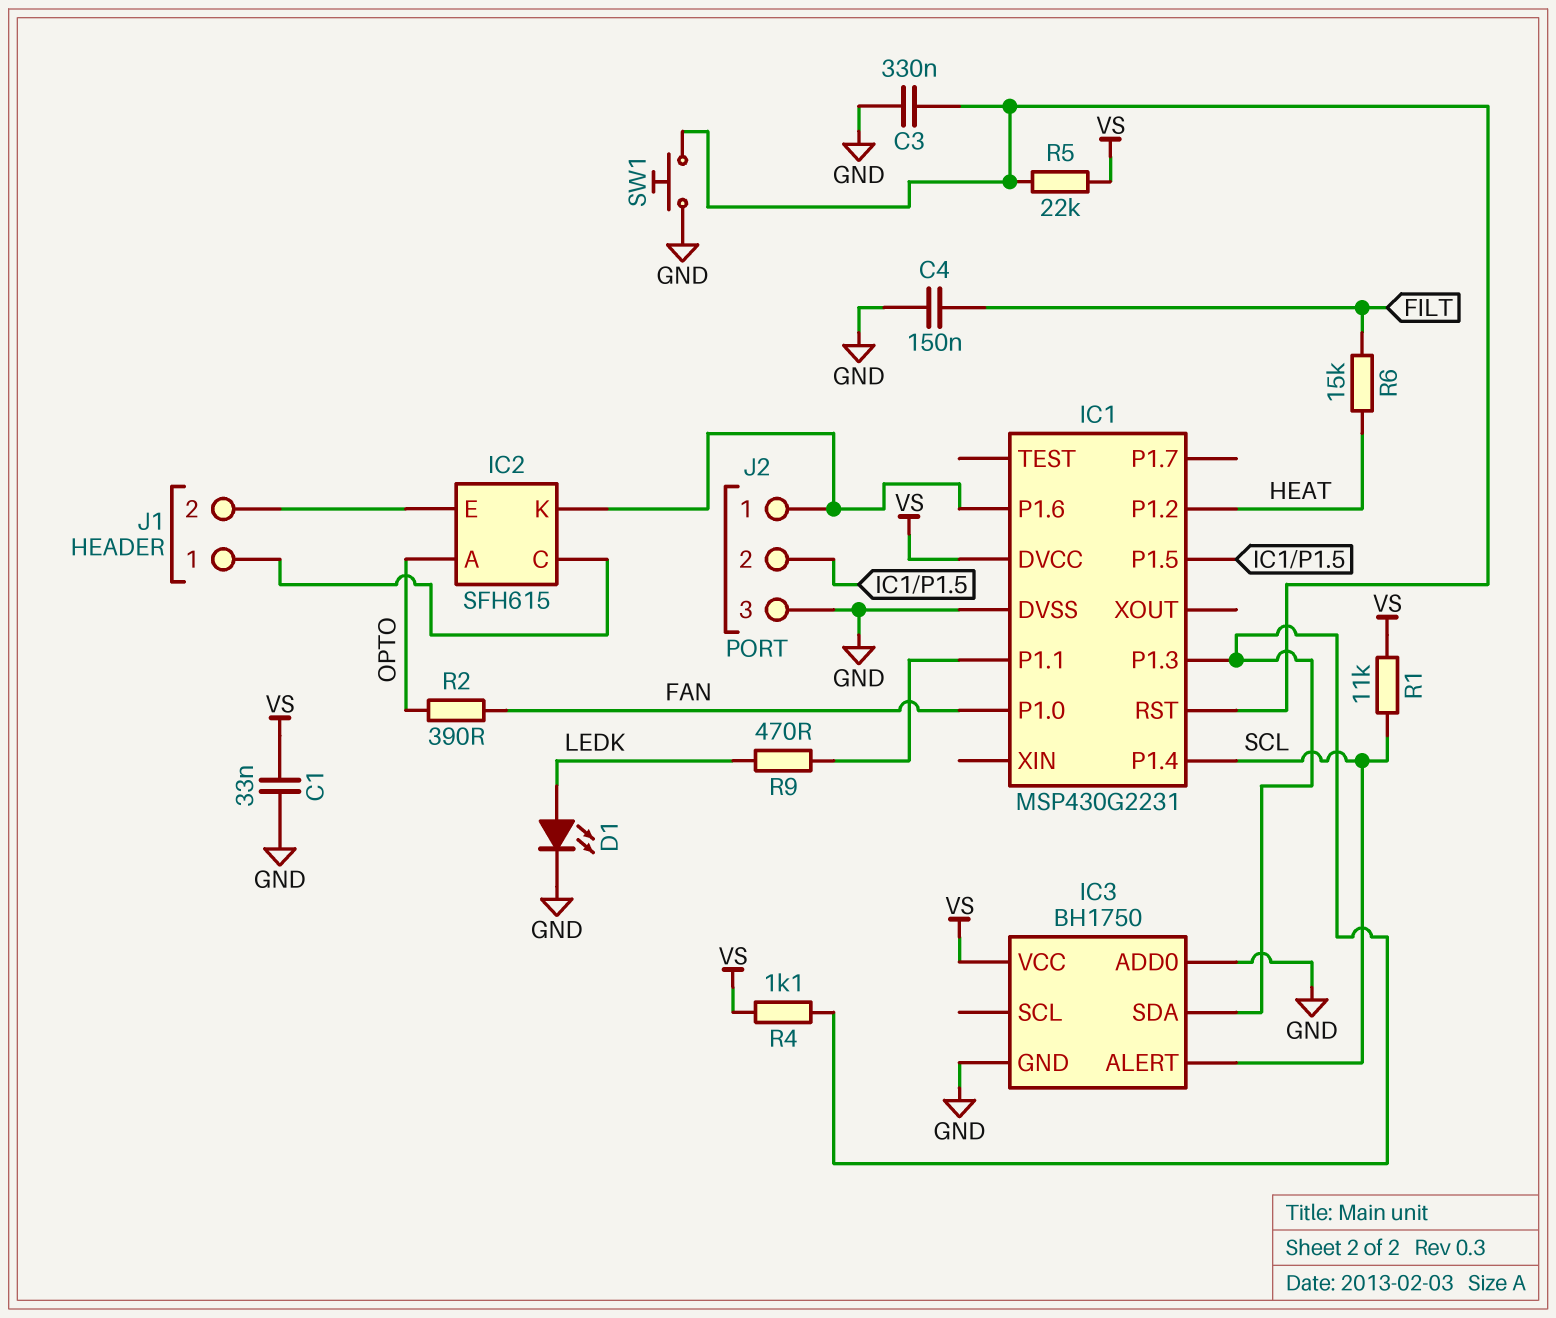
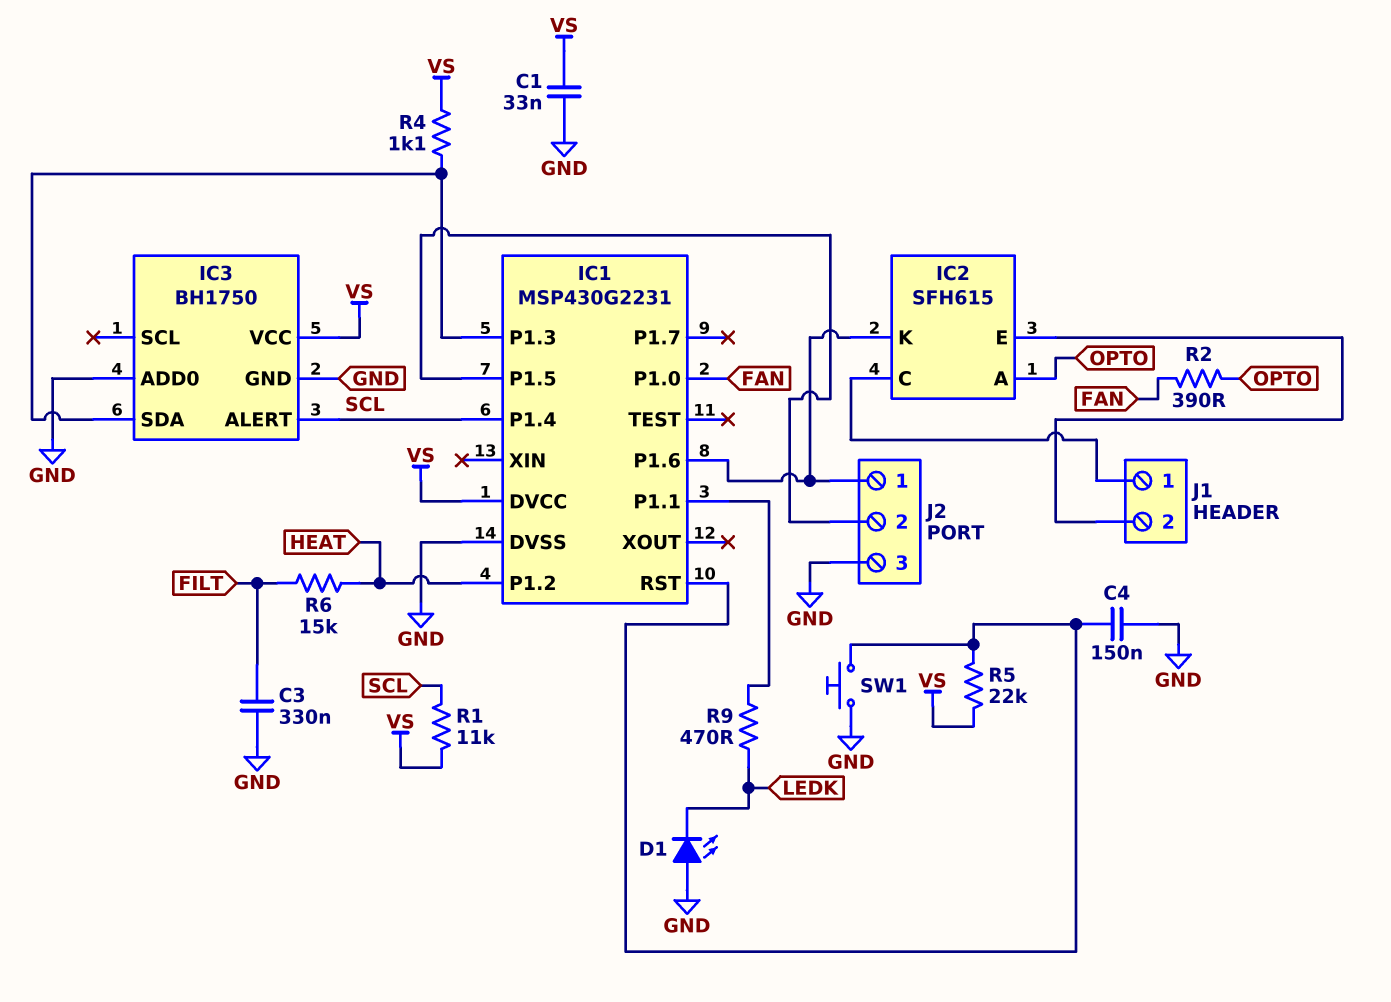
C3: 330nF (GND, IC1/RST) -> 330nF (FILT, GND)
C4: 150nF (FILT, GND) -> 150nF (GND, IC1/RST)
D1: LED (A LEDK, K GND) -> LED (A GND, K LEDK)

